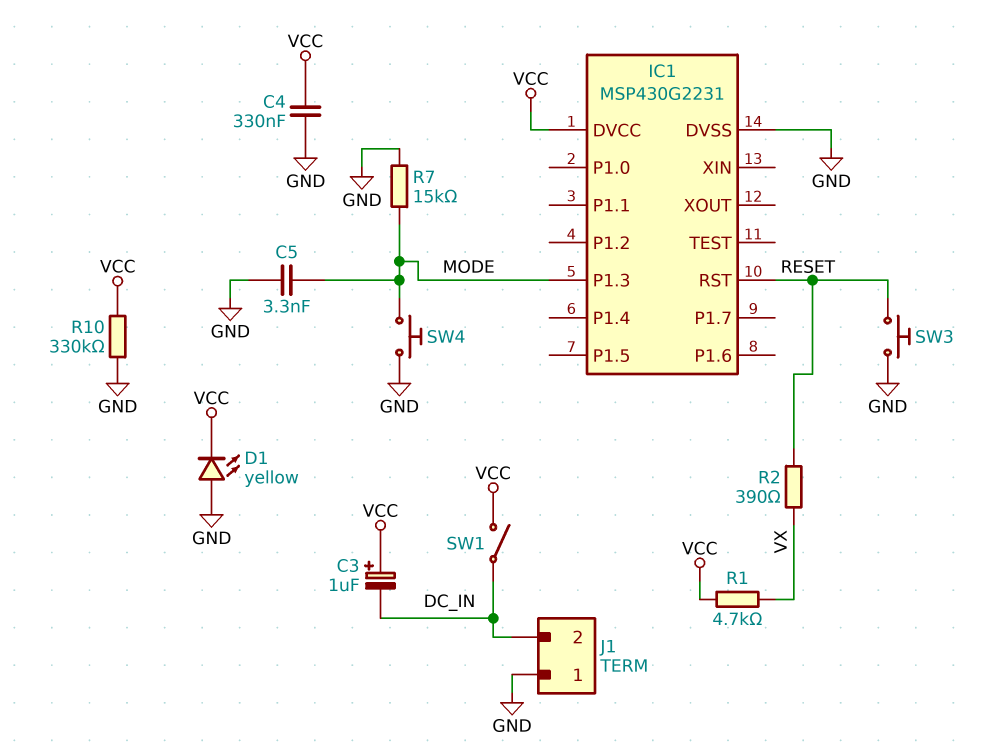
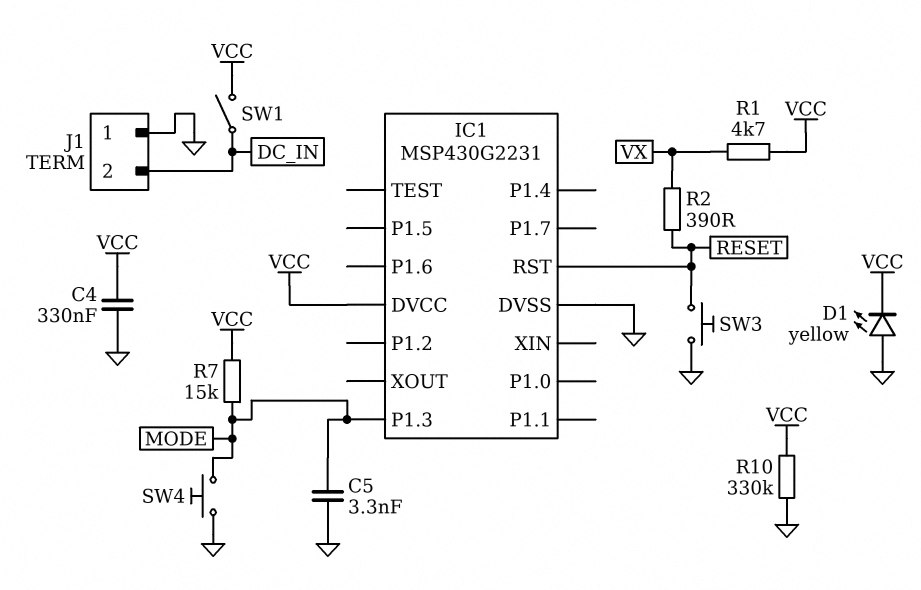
C3: 1uF (plus VCC, minus DC_IN) -> none
R7: 15k (GND, MODE) -> 15k (MODE, VCC)

